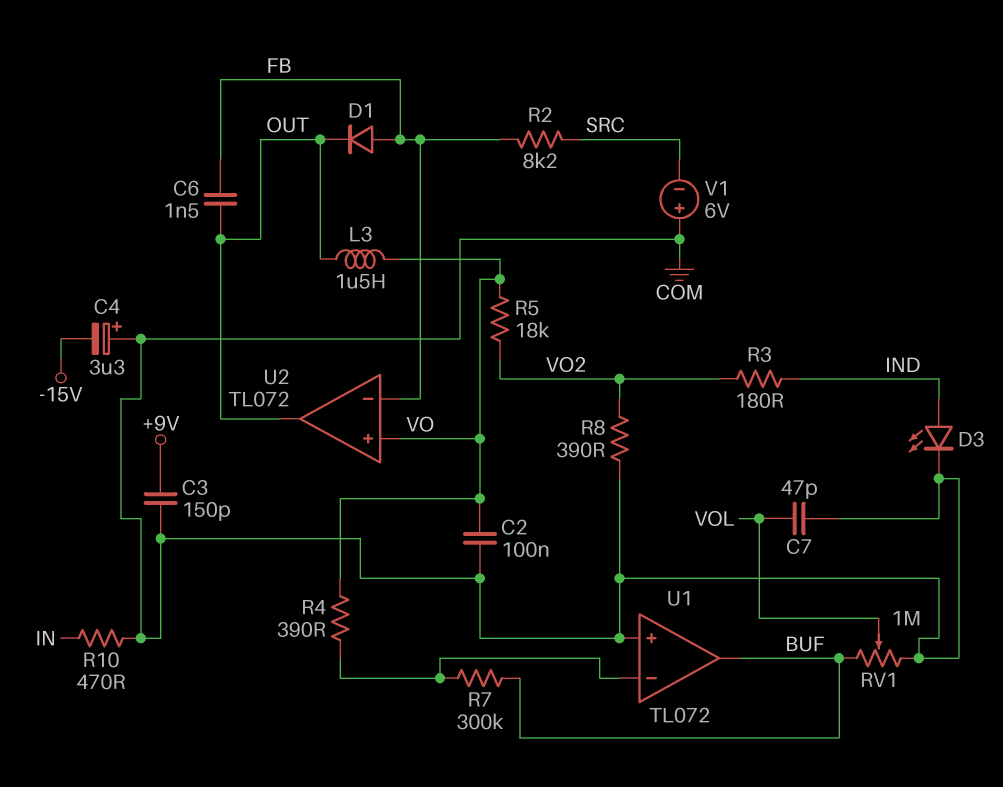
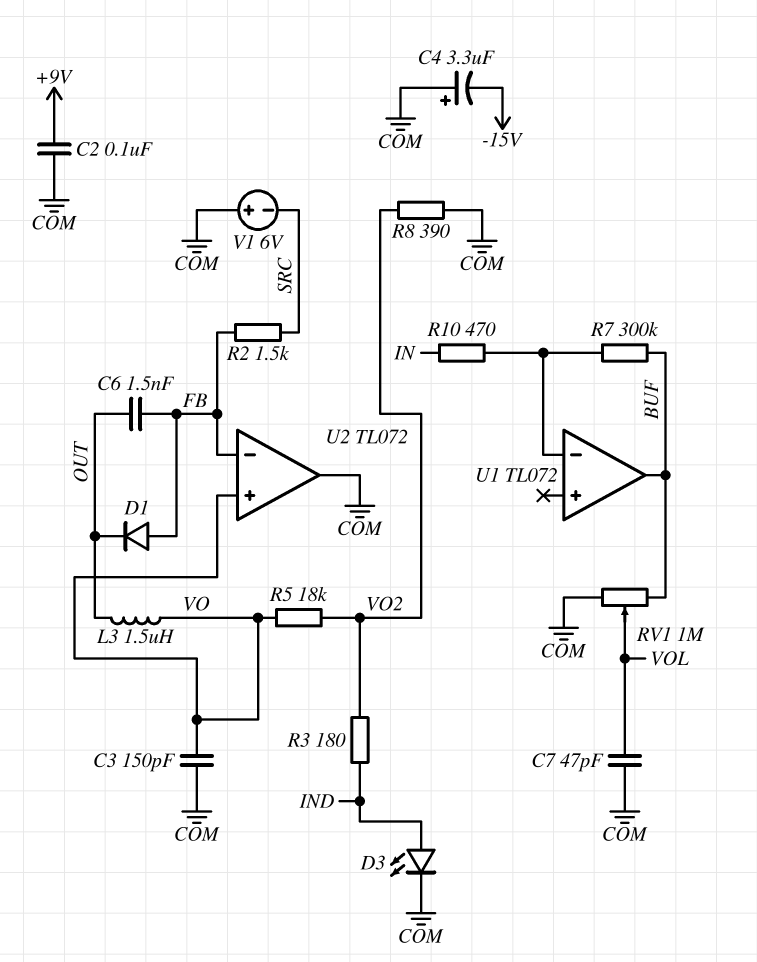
C2: 100nF (COM, VO) -> 100nF (+9V, COM)
C3: 150pF (+9V, COM) -> 150pF (COM, VO)
R2: 8.2k (FB, SRC) -> 1.5k (FB, SRC)
R4: 390 (U1/in-, VO) -> none
R10: 470 (COM, IN) -> 470 (IN, U1/in-)
U1 pin in+: COM -> none
U2 pin out: OUT -> COM

